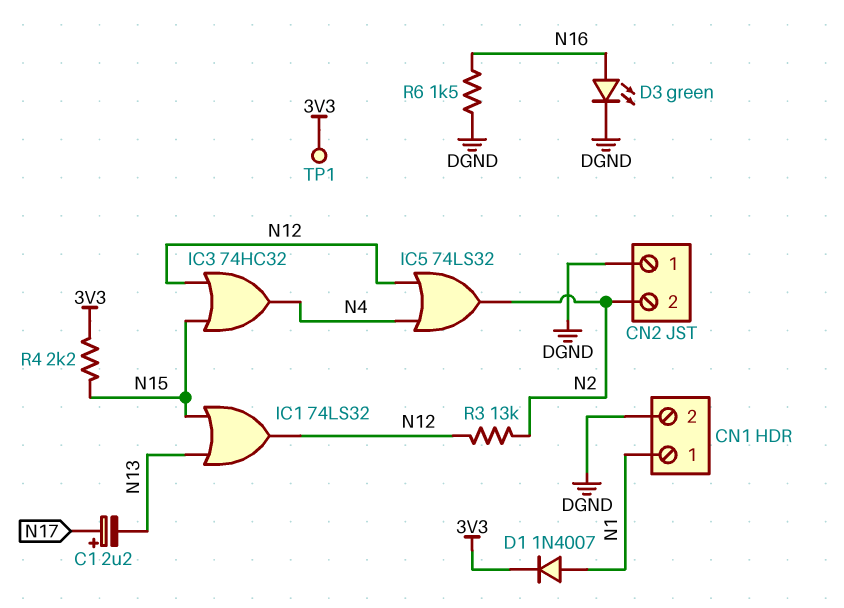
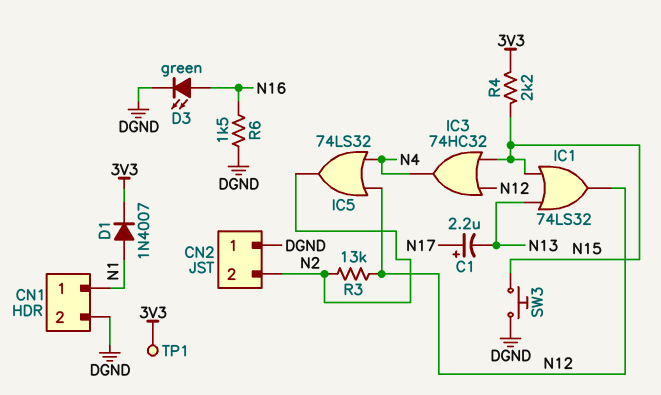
SW3: none -> button (DGND, N15)

